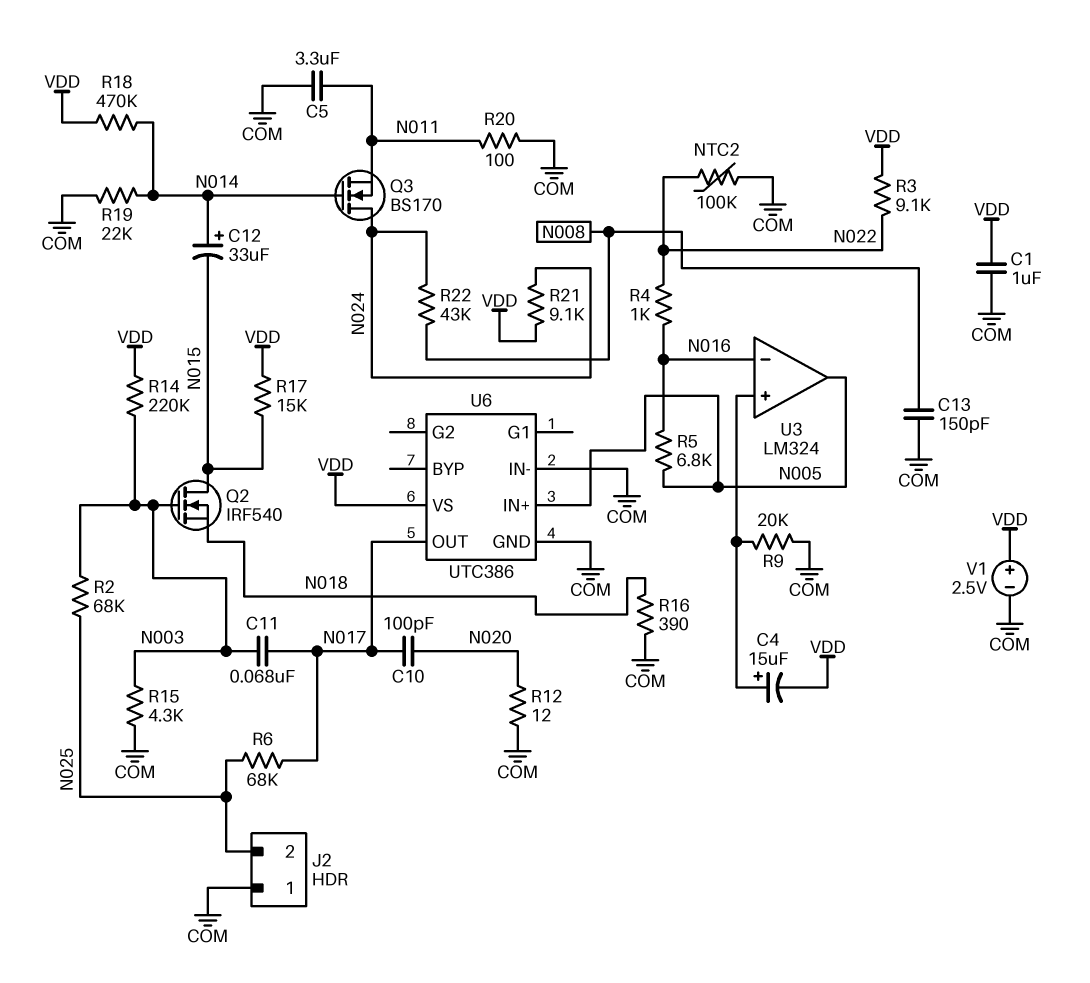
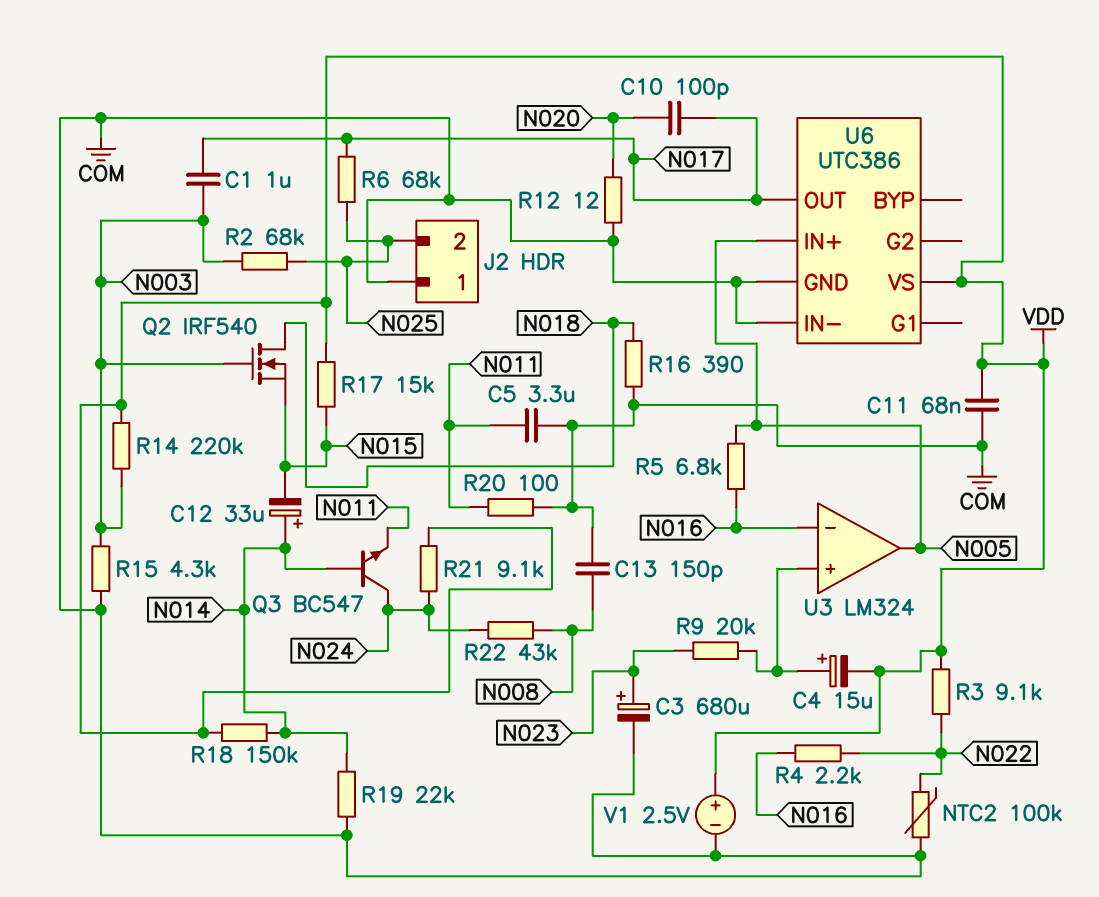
C1: 1uF (COM, VDD) -> 1uF (N003, N017)
C3: none -> 680uF (plus N023, minus COM)
C11: 68nF (N003, N017) -> 68nF (COM, VDD)
Q2: NMOS IRF540 (G N003, D N015, S N018) -> NMOS IRF540 (G N003, D N018, S N015)
Q3: NMOS BS170 (G N014, D N024, S N011) -> NPN BC547 (B N014, C N024, E N011)
R4: 1k (N016, N022) -> 2.2k (N016, N022)
R9: 20k (COM, U3/in+) -> 20k (N023, U3/in+)
R18: 470k (N014, VDD) -> 150k (N014, VDD)

